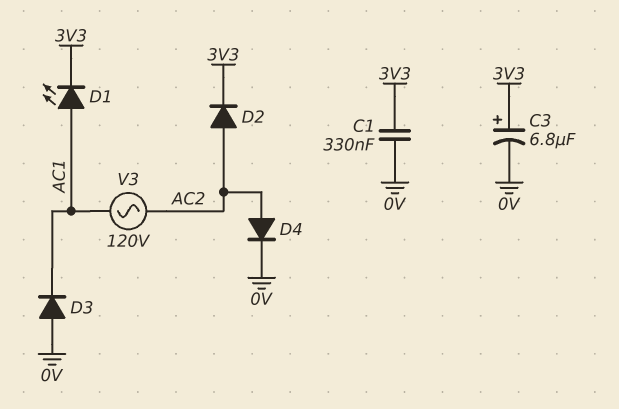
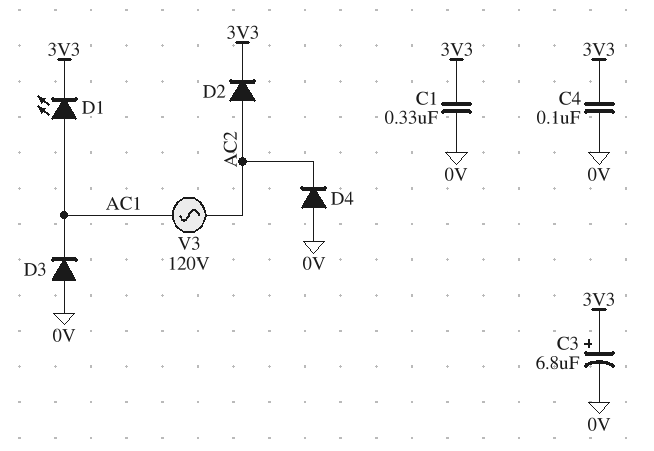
C4: none -> 100nF (0V, 3V3)
D4: diode (A AC2, K 0V) -> diode (A 0V, K AC2)

